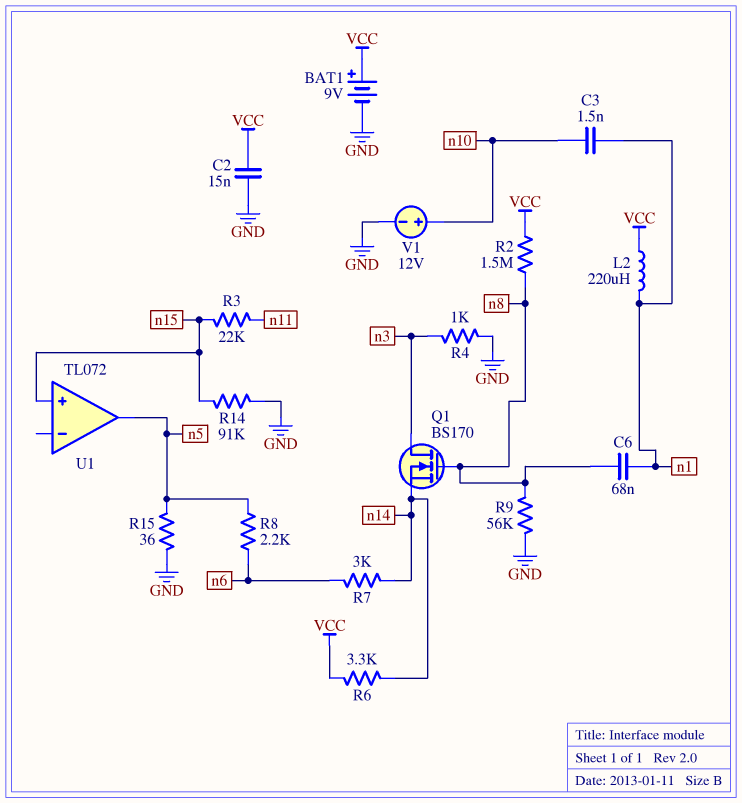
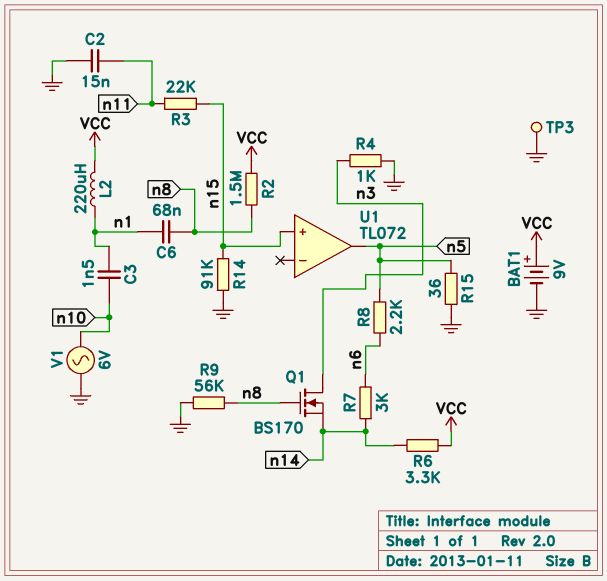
C2: 15nF (GND, VCC) -> 15nF (GND, n11)
TP3: none -> test point (GND)
V1: 12V (plus n10, minus GND) -> AC 6V (GND, n10)

